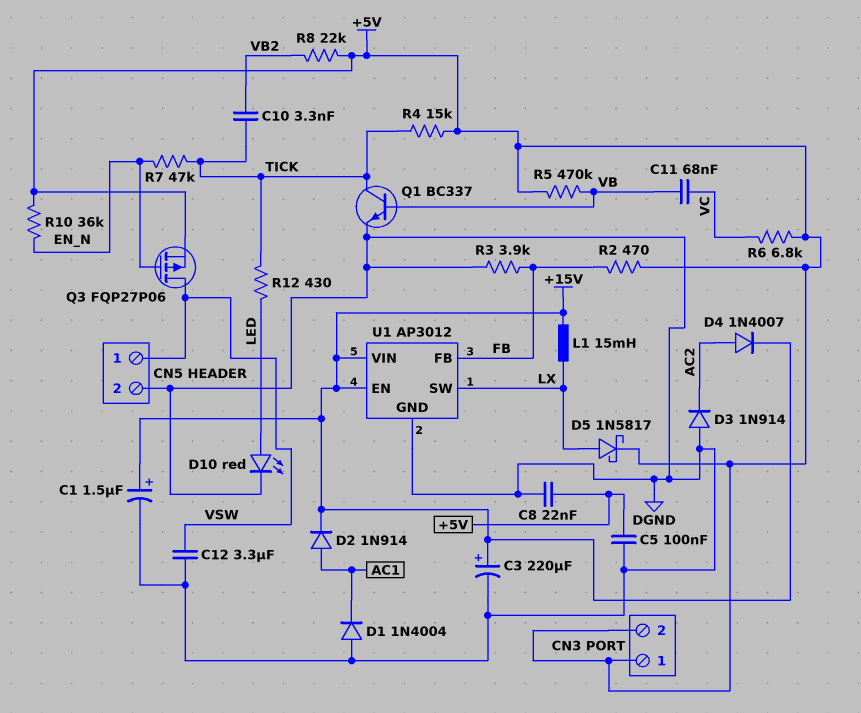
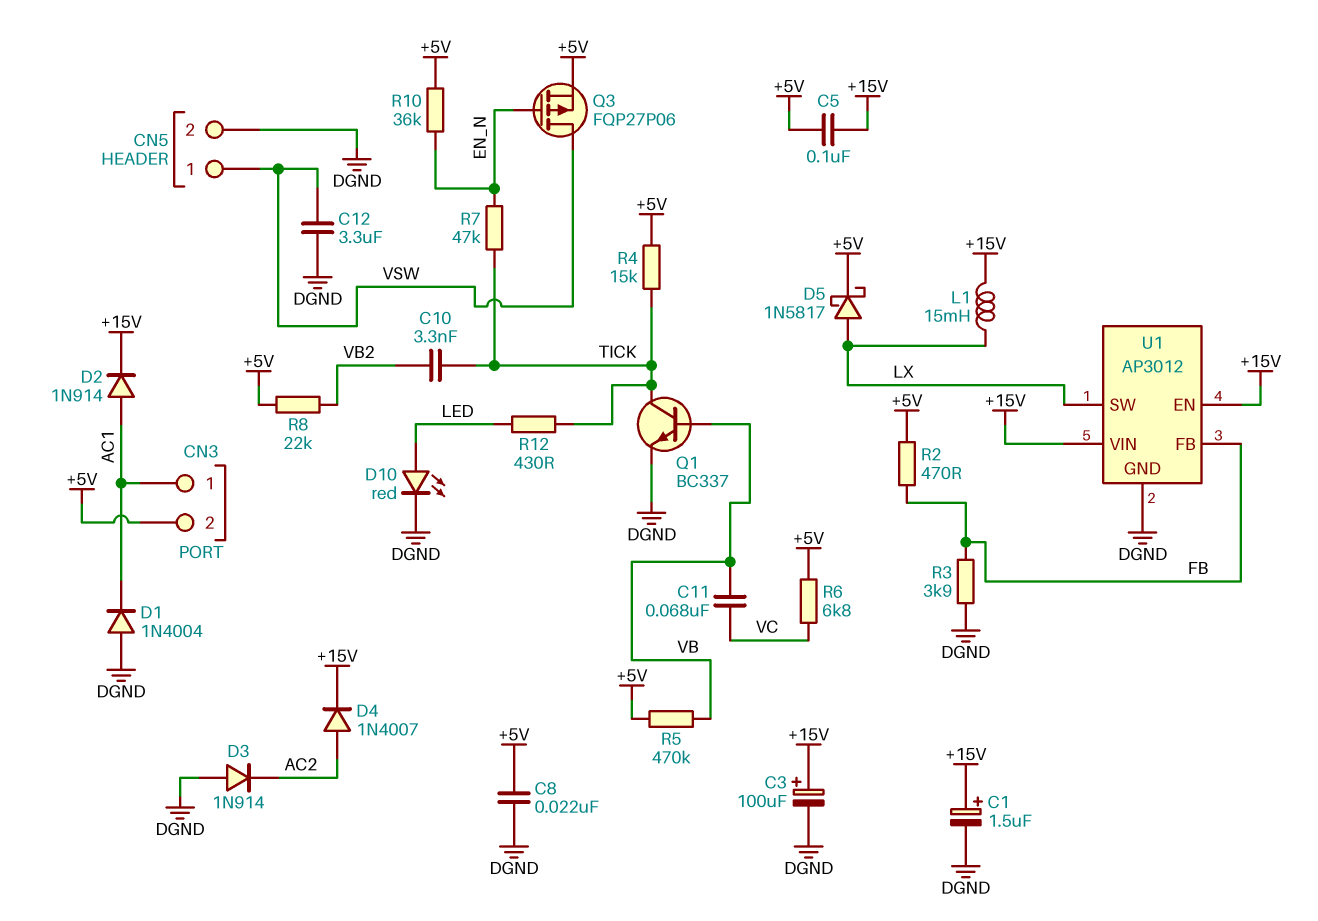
C3: 220uF (plus +15V, minus DGND) -> 100uF (plus +15V, minus DGND)
C5: 100nF (+5V, DGND) -> 100nF (+5V, +15V)
CN3 pin 1: +5V -> AC1

